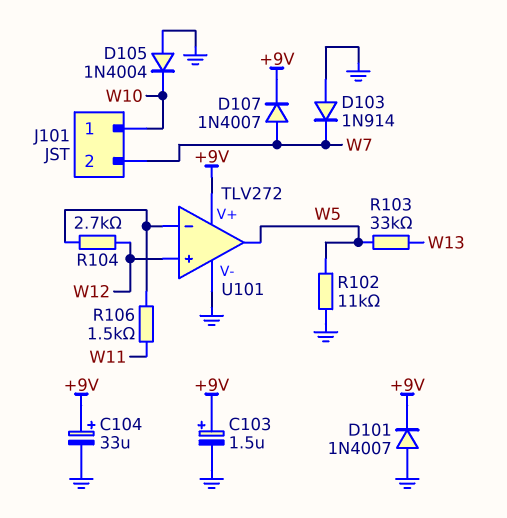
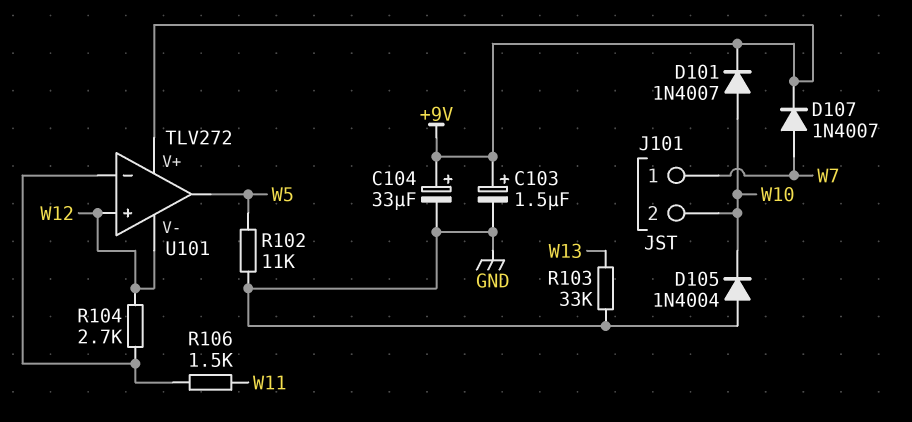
D101: diode 1N4007 (A GND, K +9V) -> diode 1N4007 (A W10, K +9V)
D103: diode 1N914 (A GND, K W7) -> none
J101 pin 1: W10 -> W7
J101 pin 2: W7 -> W10
R103: 33k (W5, W13) -> 33k (GND, W13)
U101 pin V-: GND -> W12

